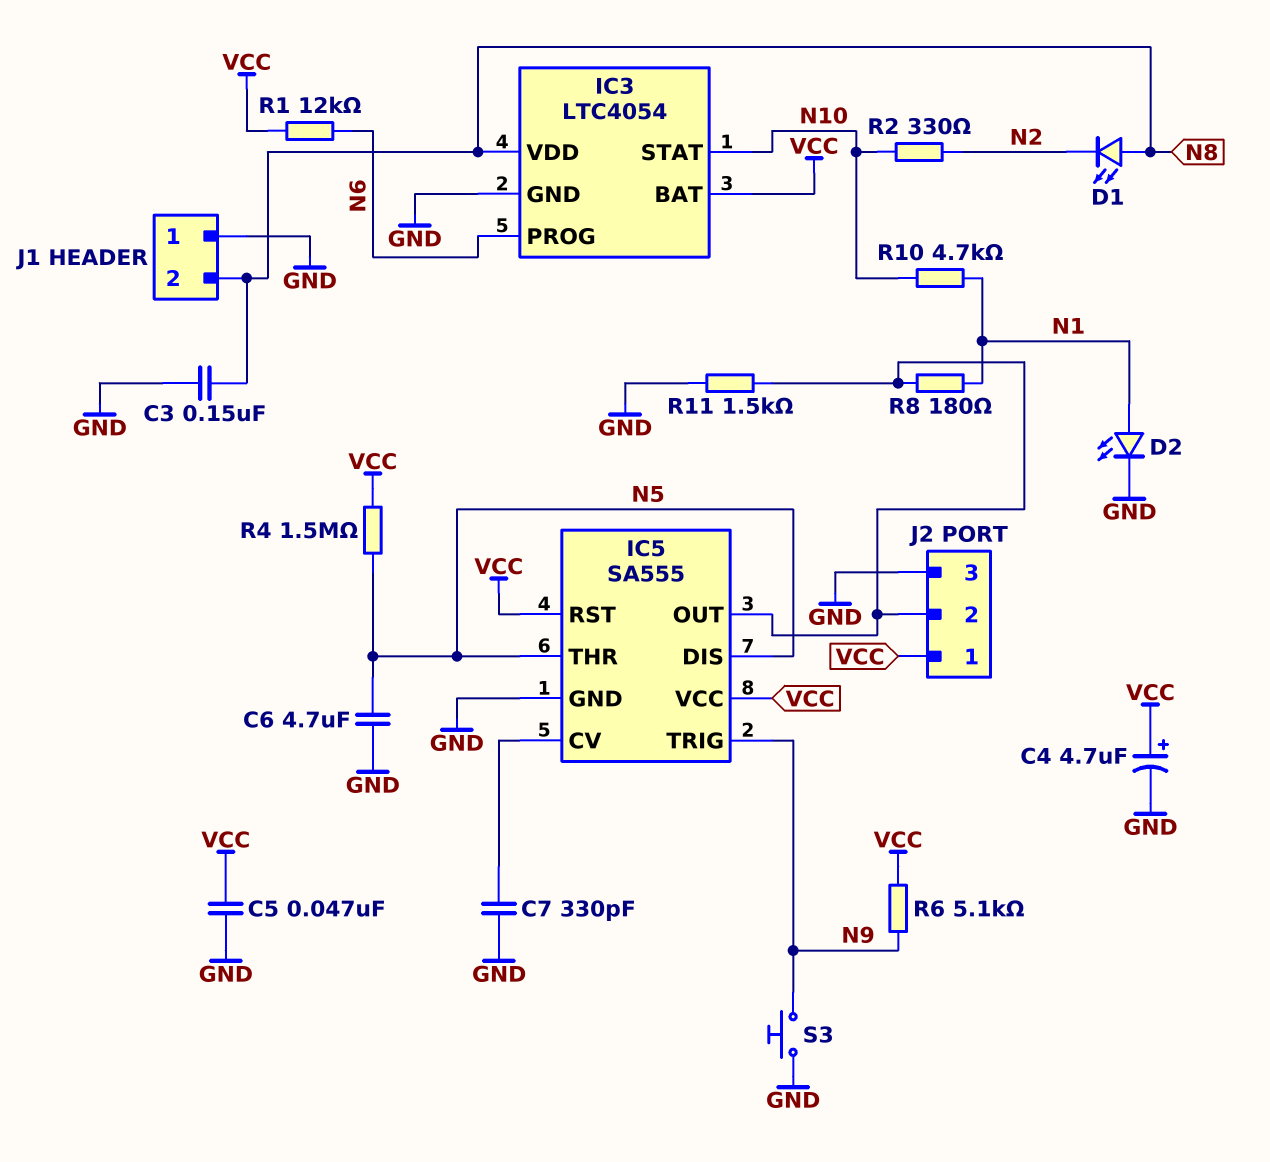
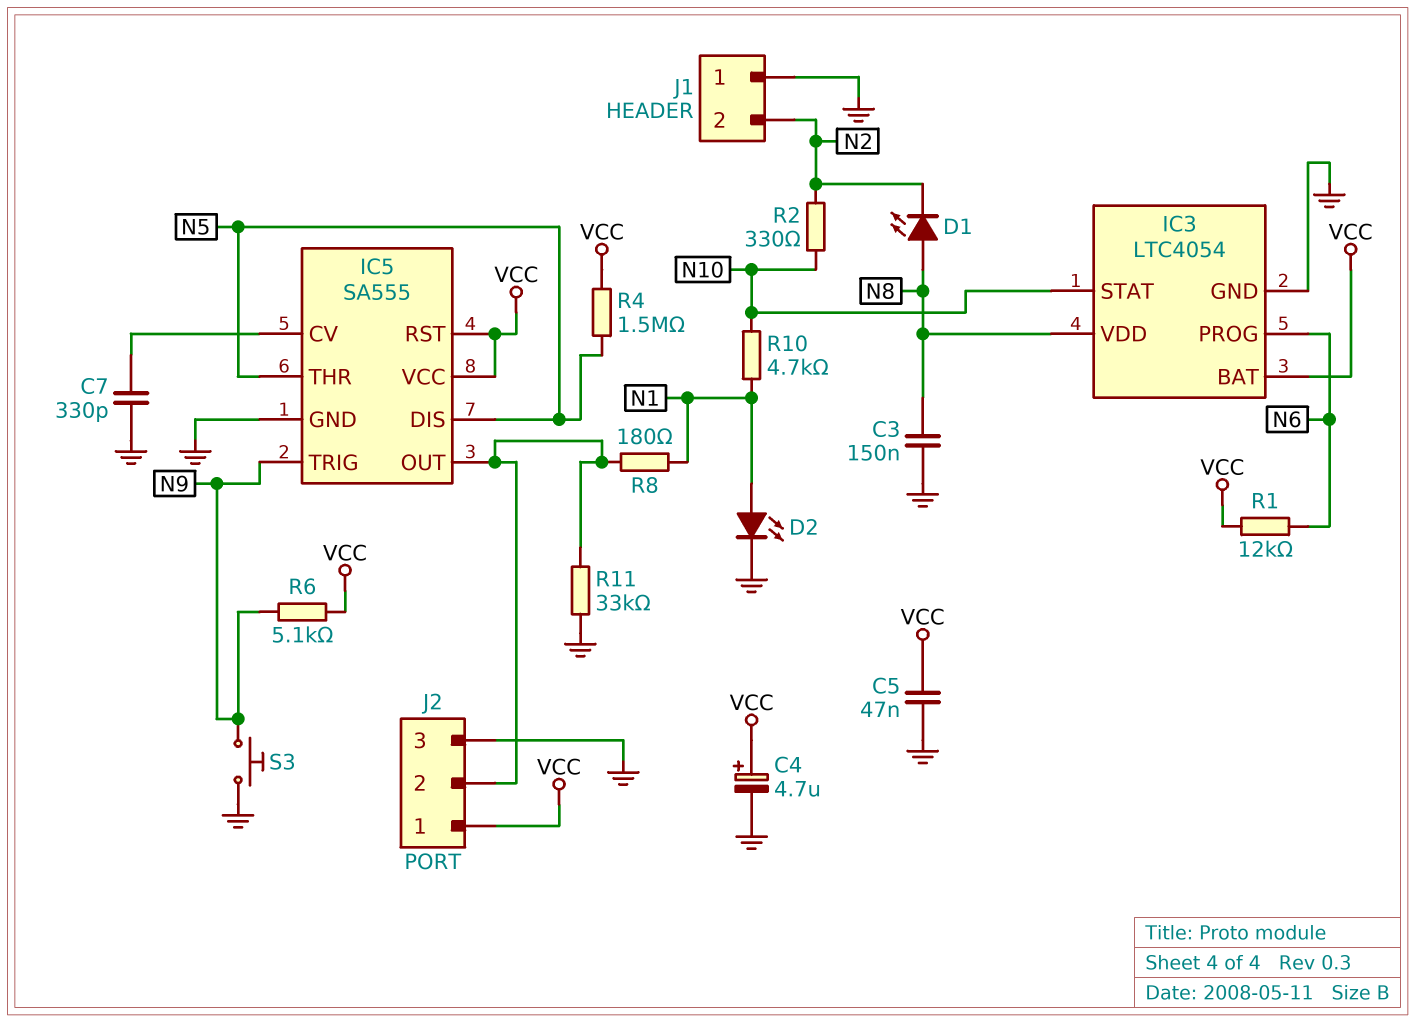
C6: 4.7uF (GND, N5) -> none
J1 pin 2: N8 -> N2
R11: 1.5k (GND, IC5/OUT) -> 33k (GND, IC5/OUT)

